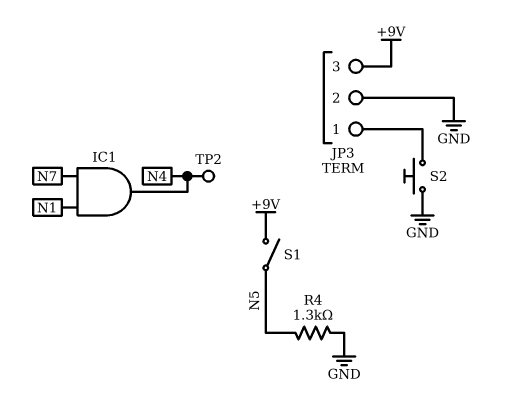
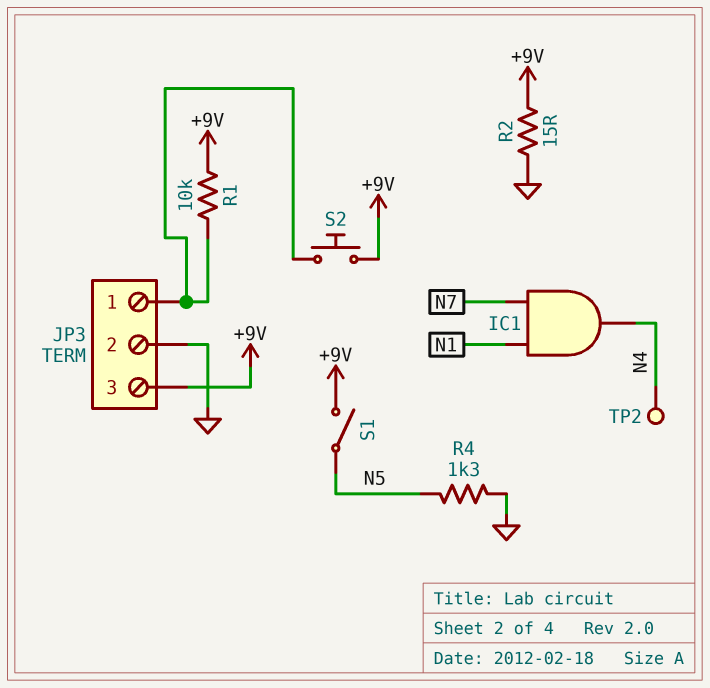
R1: none -> 10k (+9V, JP3/1)
R2: none -> 15 (+9V, GND)
S2: button (GND, JP3/1) -> button (+9V, JP3/1)

